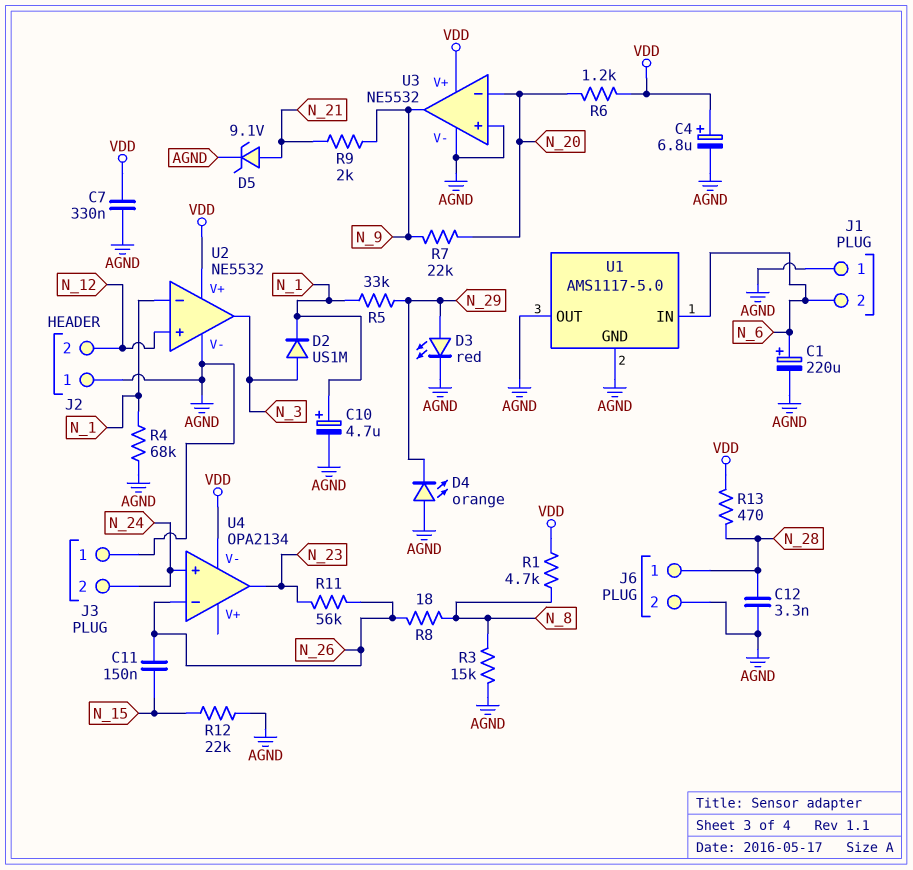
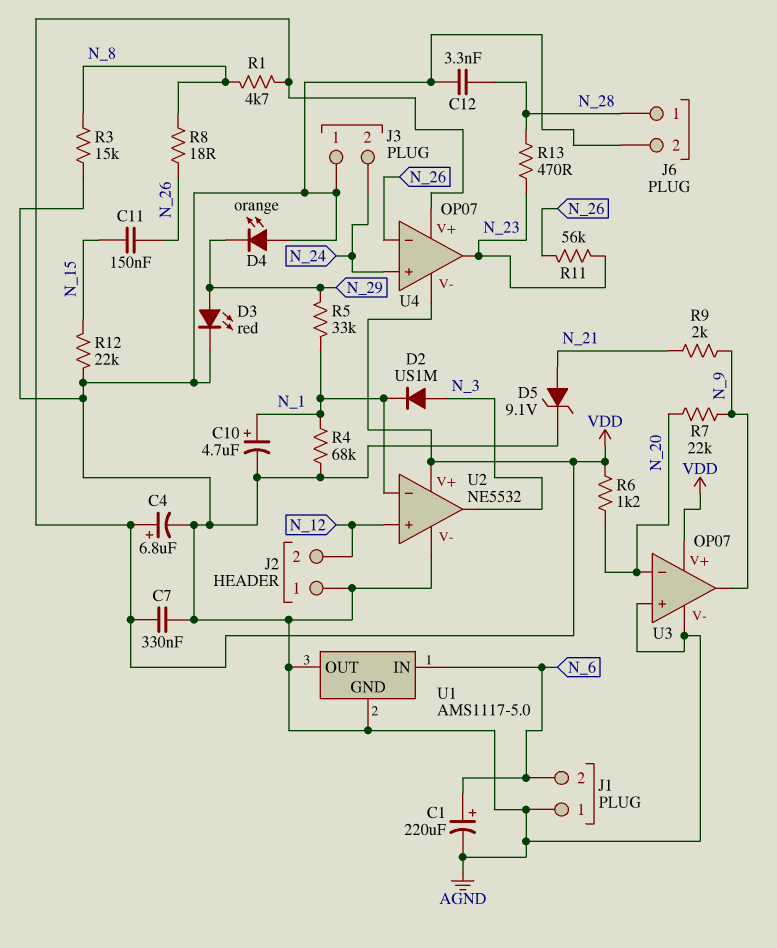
R13: 470 (N_28, VDD) -> 470 (N_23, N_28)
U3: NE5532 -> OP07
U4: OPA2134 -> OP07
U4 pin V+: none -> VDD

